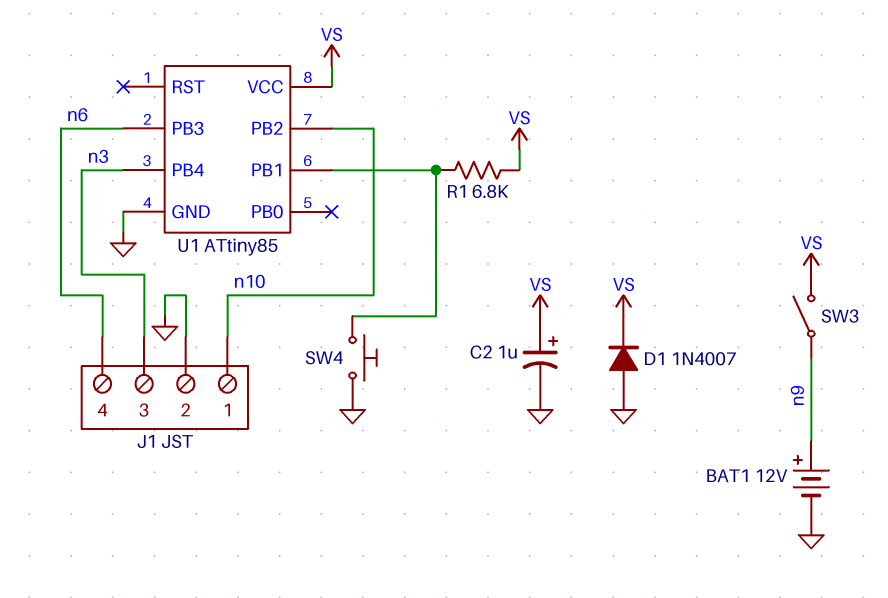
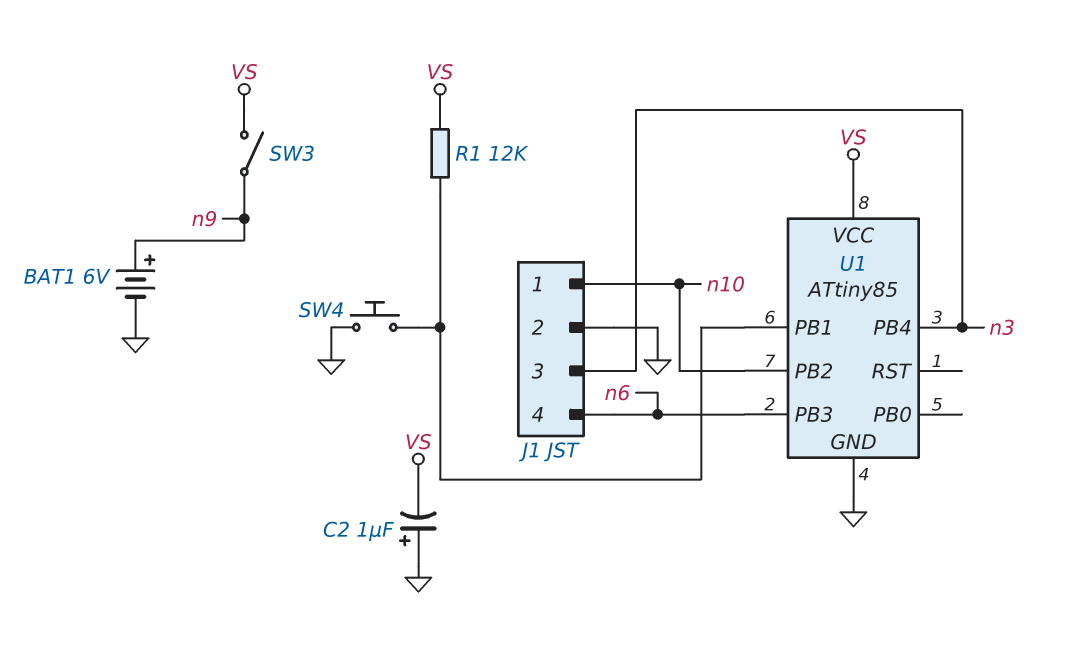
BAT1: 12V (plus n9, minus GND) -> 6V (plus n9, minus GND)
C2: 1uF (plus VS, minus GND) -> 1uF (plus GND, minus VS)
D1: diode 1N4007 (A GND, K VS) -> none
R1: 6.8k (U1/PB1, VS) -> 12k (U1/PB1, VS)

